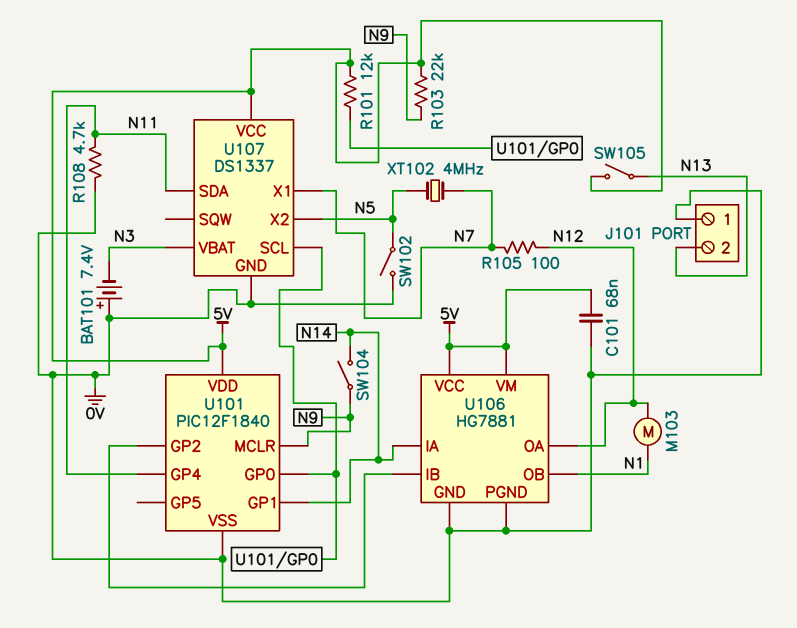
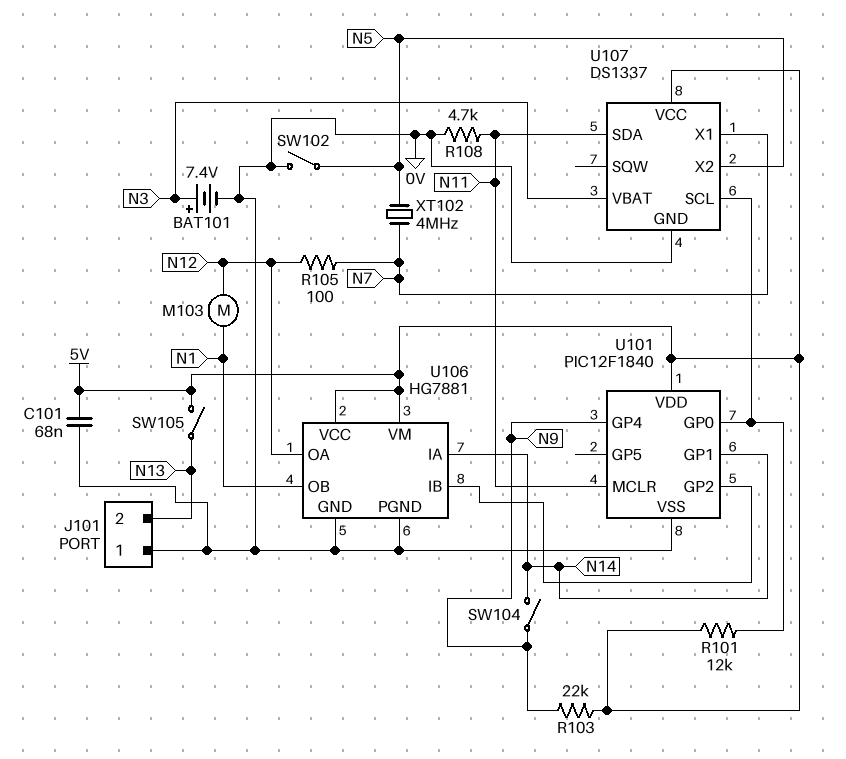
BAT101: 7.4V (plus 0V, minus N3) -> 7.4V (plus N3, minus 0V)
U101 pin GP4: N11 -> N9
U101 pin MCLR: N9 -> N11

